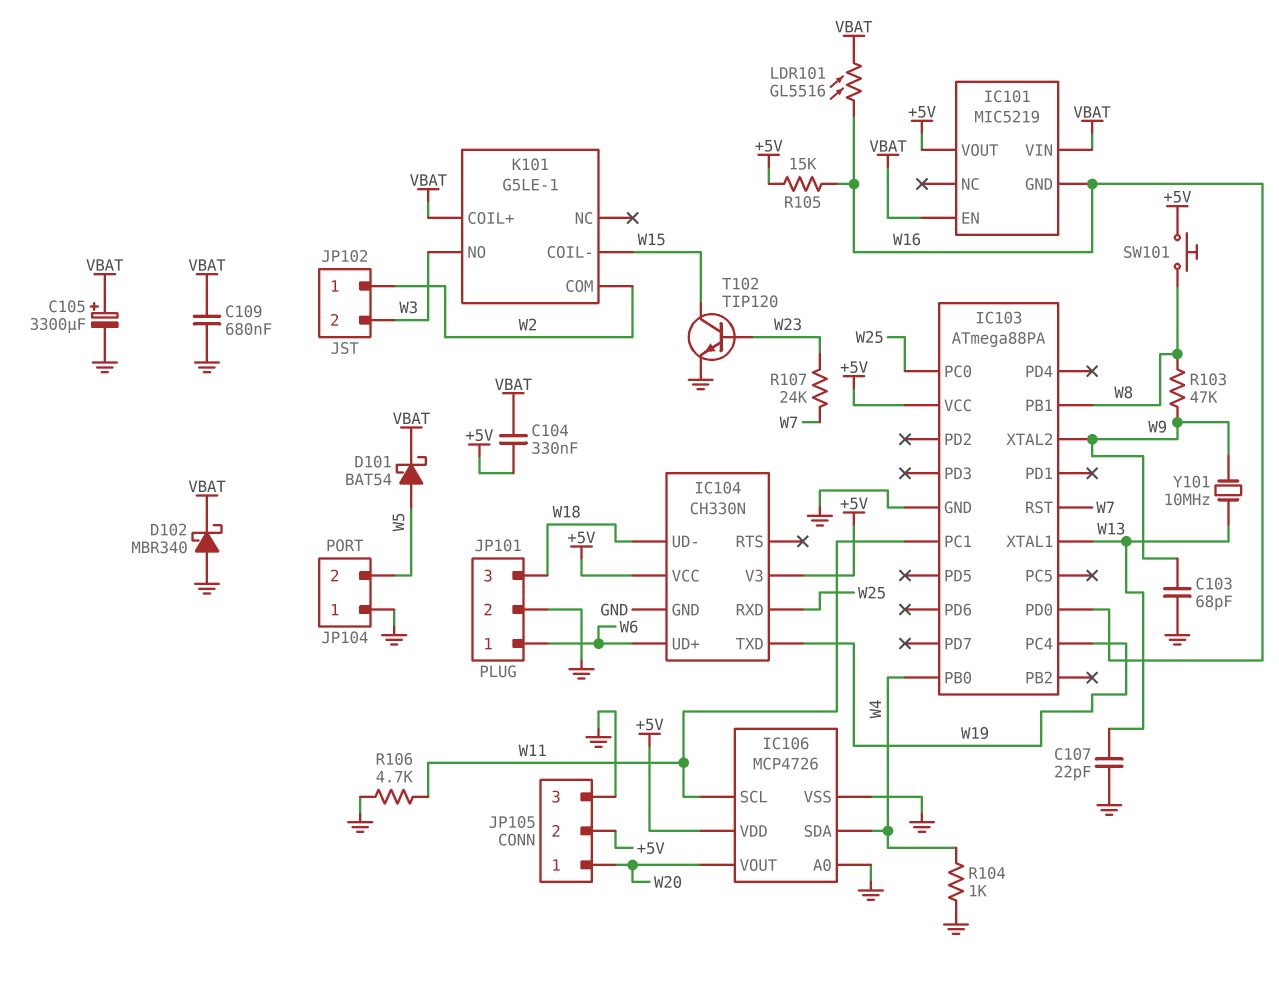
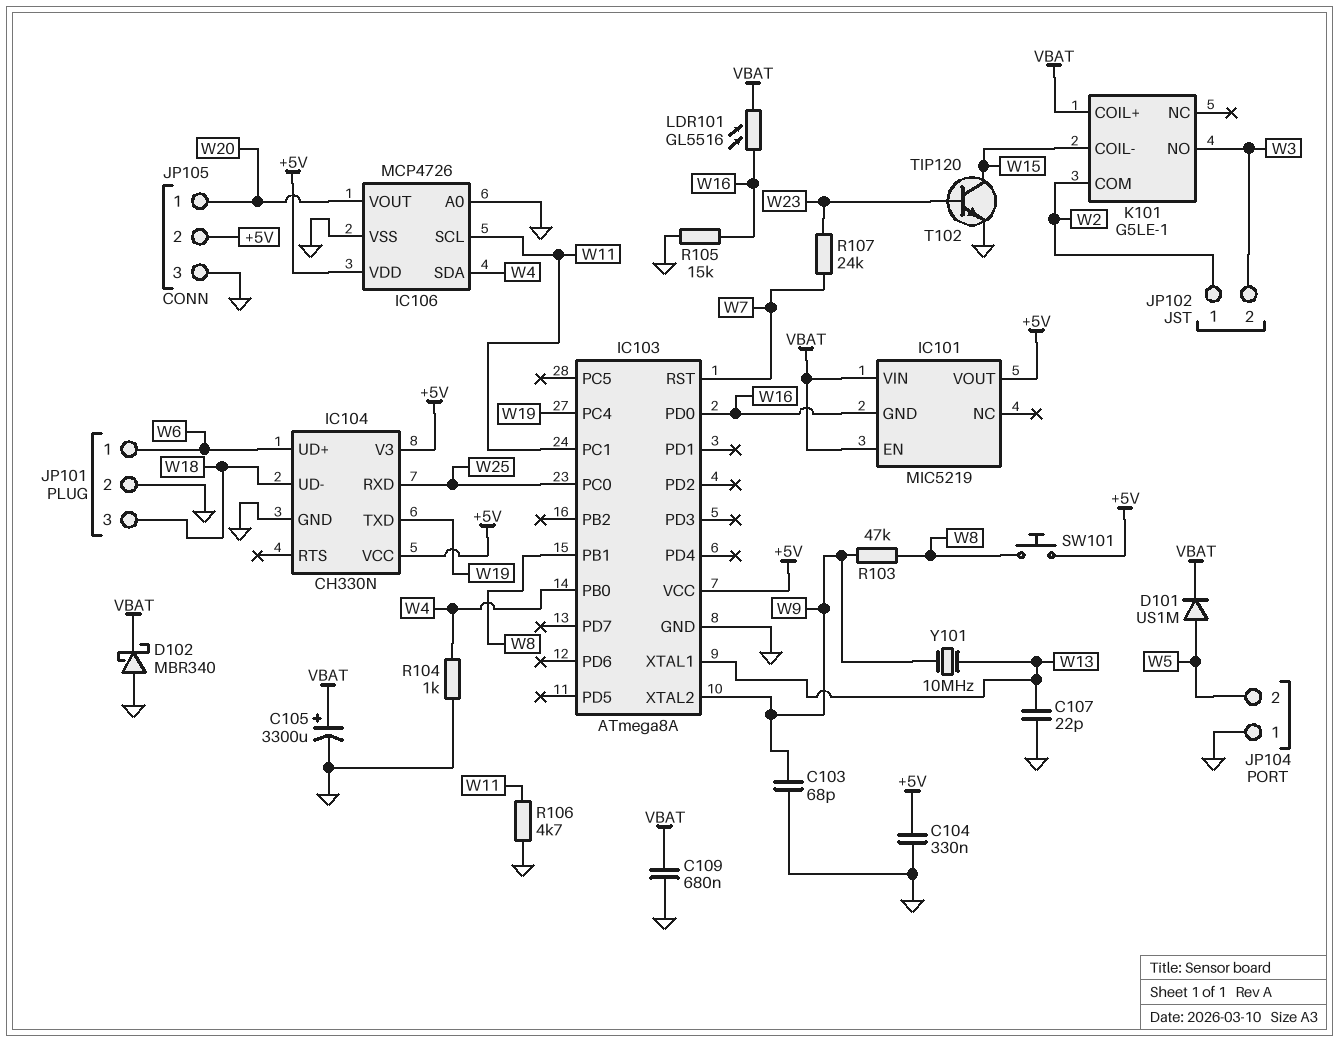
C104: 330nF (+5V, VBAT) -> 330nF (+5V, GND)
D101: schottky BAT54 (A W5, K VBAT) -> diode US1M (A W5, K VBAT)
IC103: ATmega88PA -> ATmega8A
R105: 15k (+5V, W16) -> 15k (GND, W16)

